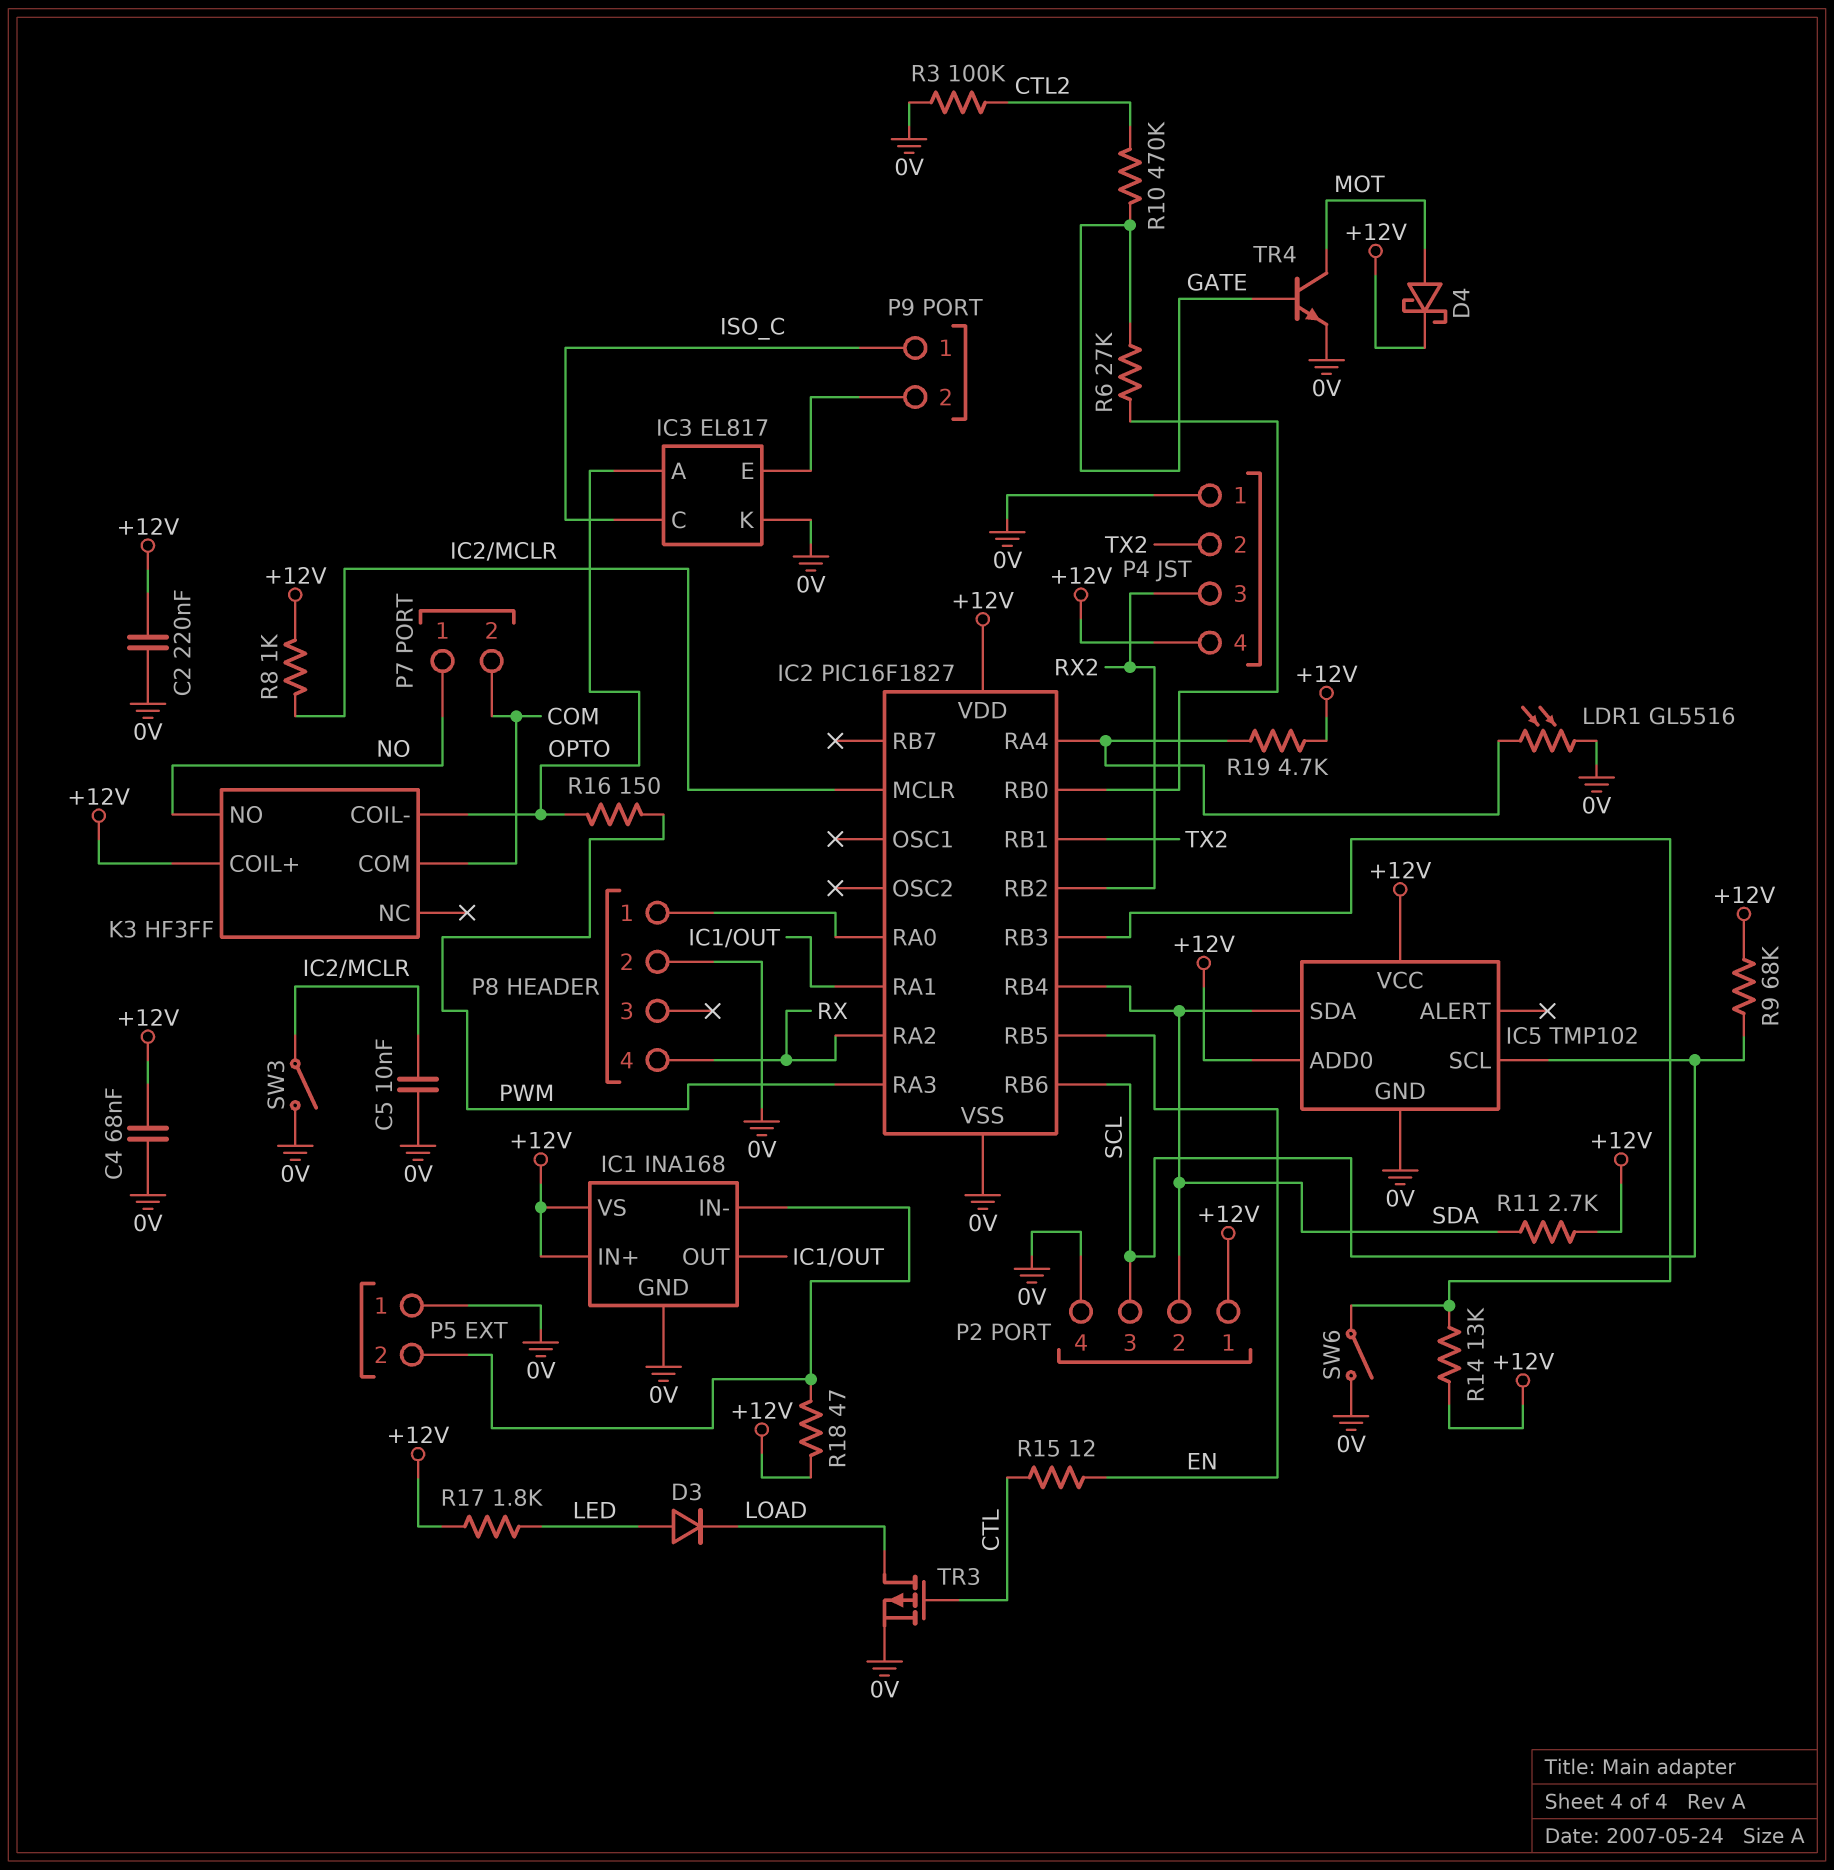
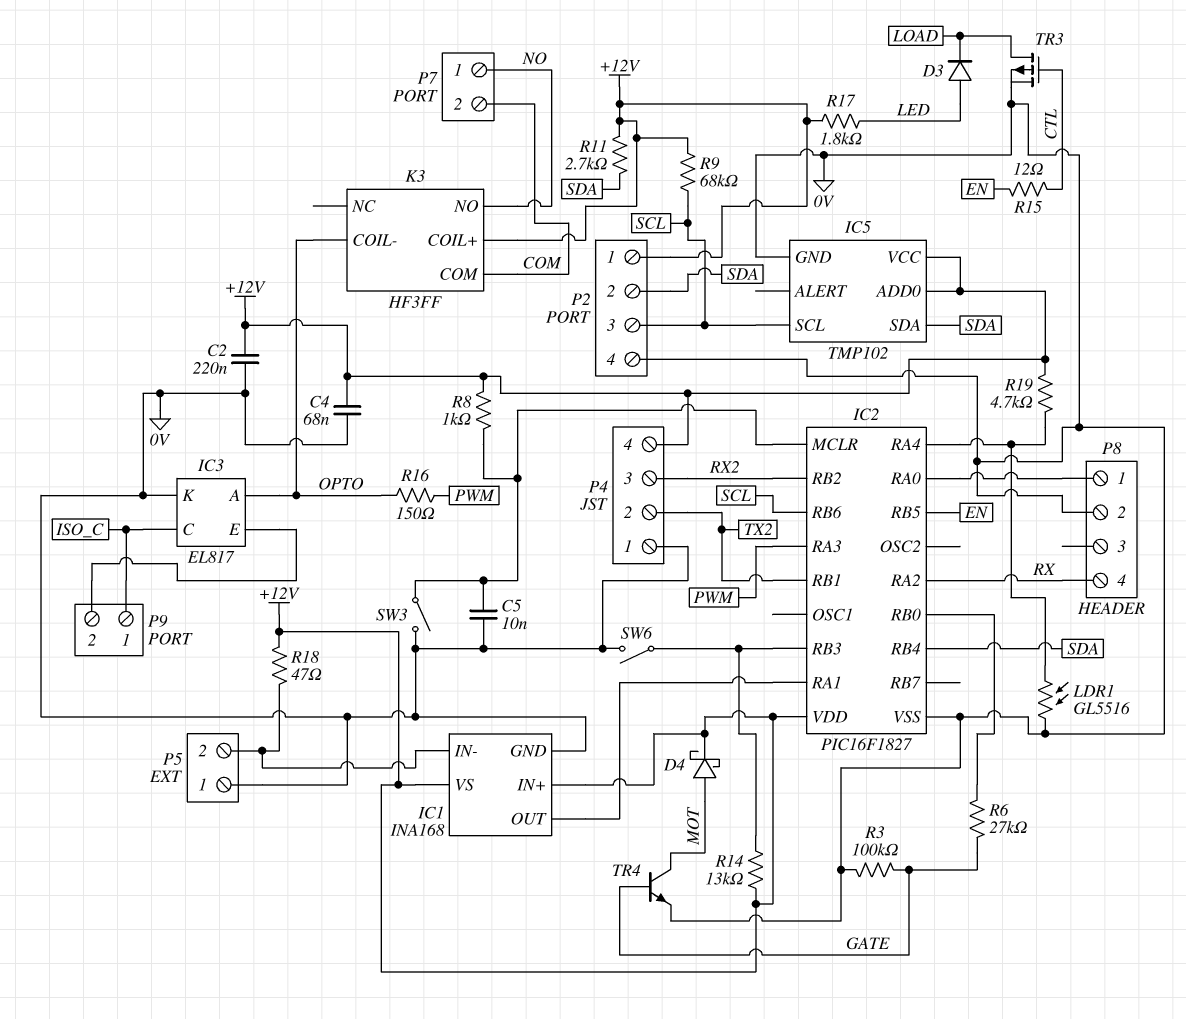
R3: 100k (0V, CTL2) -> 100k (0V, GATE)
R10: 470k (CTL2, GATE) -> none

